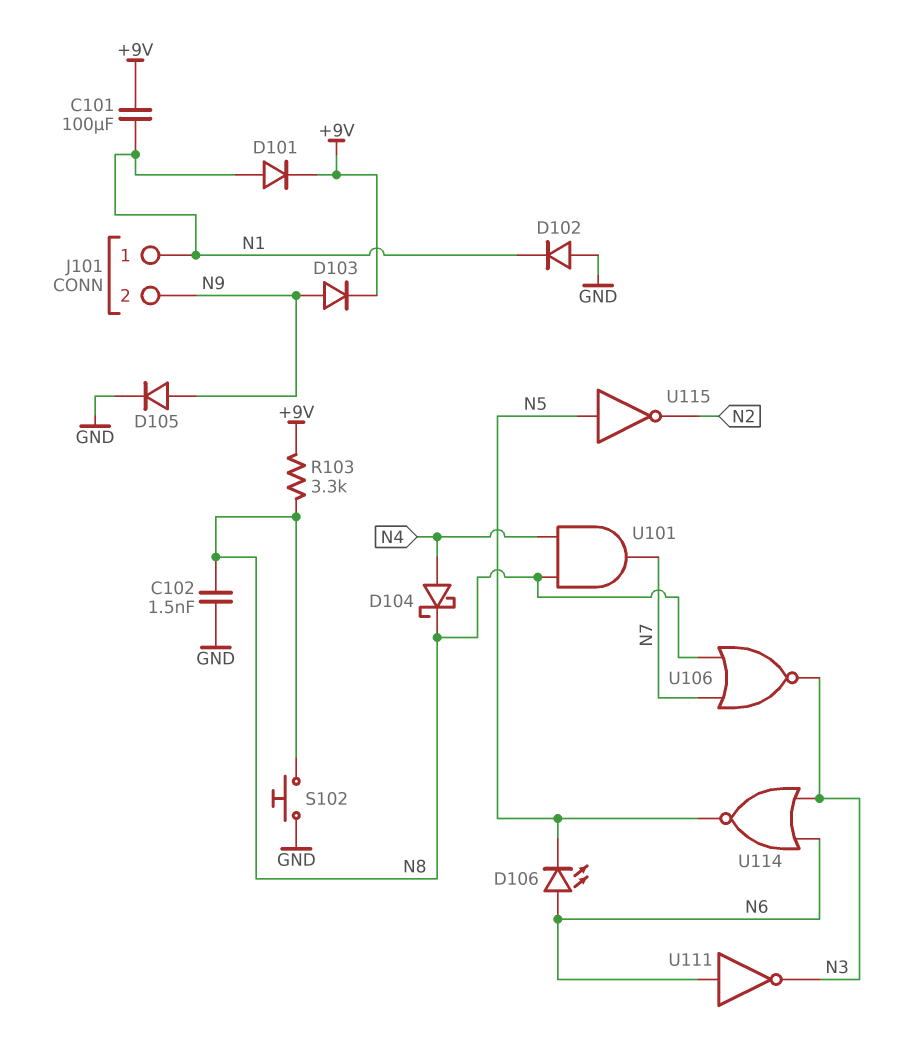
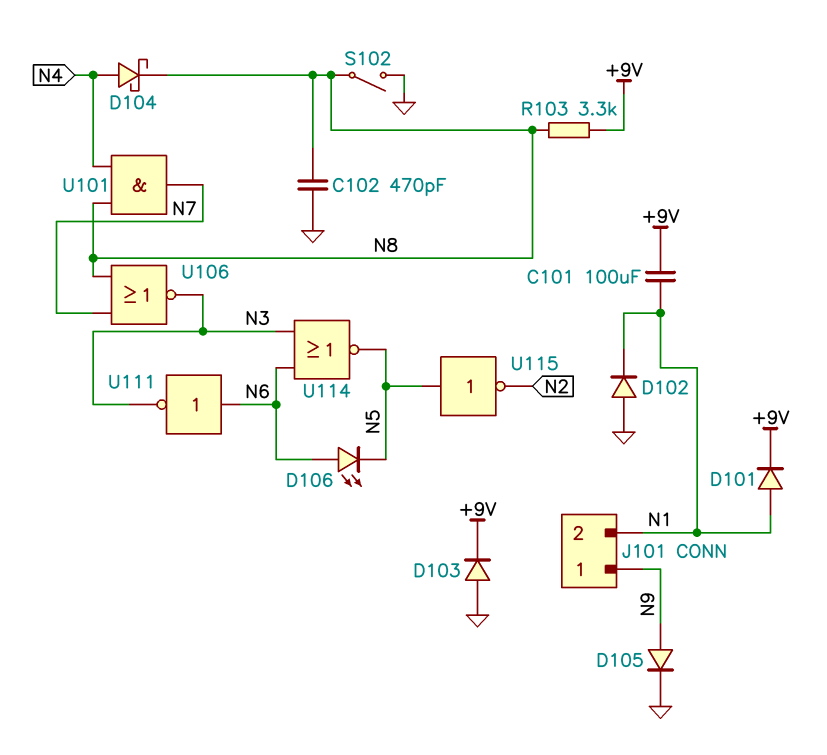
C102: 1.5nF (GND, N8) -> 470pF (GND, N8)
D103: diode (A N9, K +9V) -> diode (A GND, K +9V)
J101 pin 1: N1 -> N9
J101 pin 2: N9 -> N1
S102: button (GND, N8) -> switch (GND, N8)

